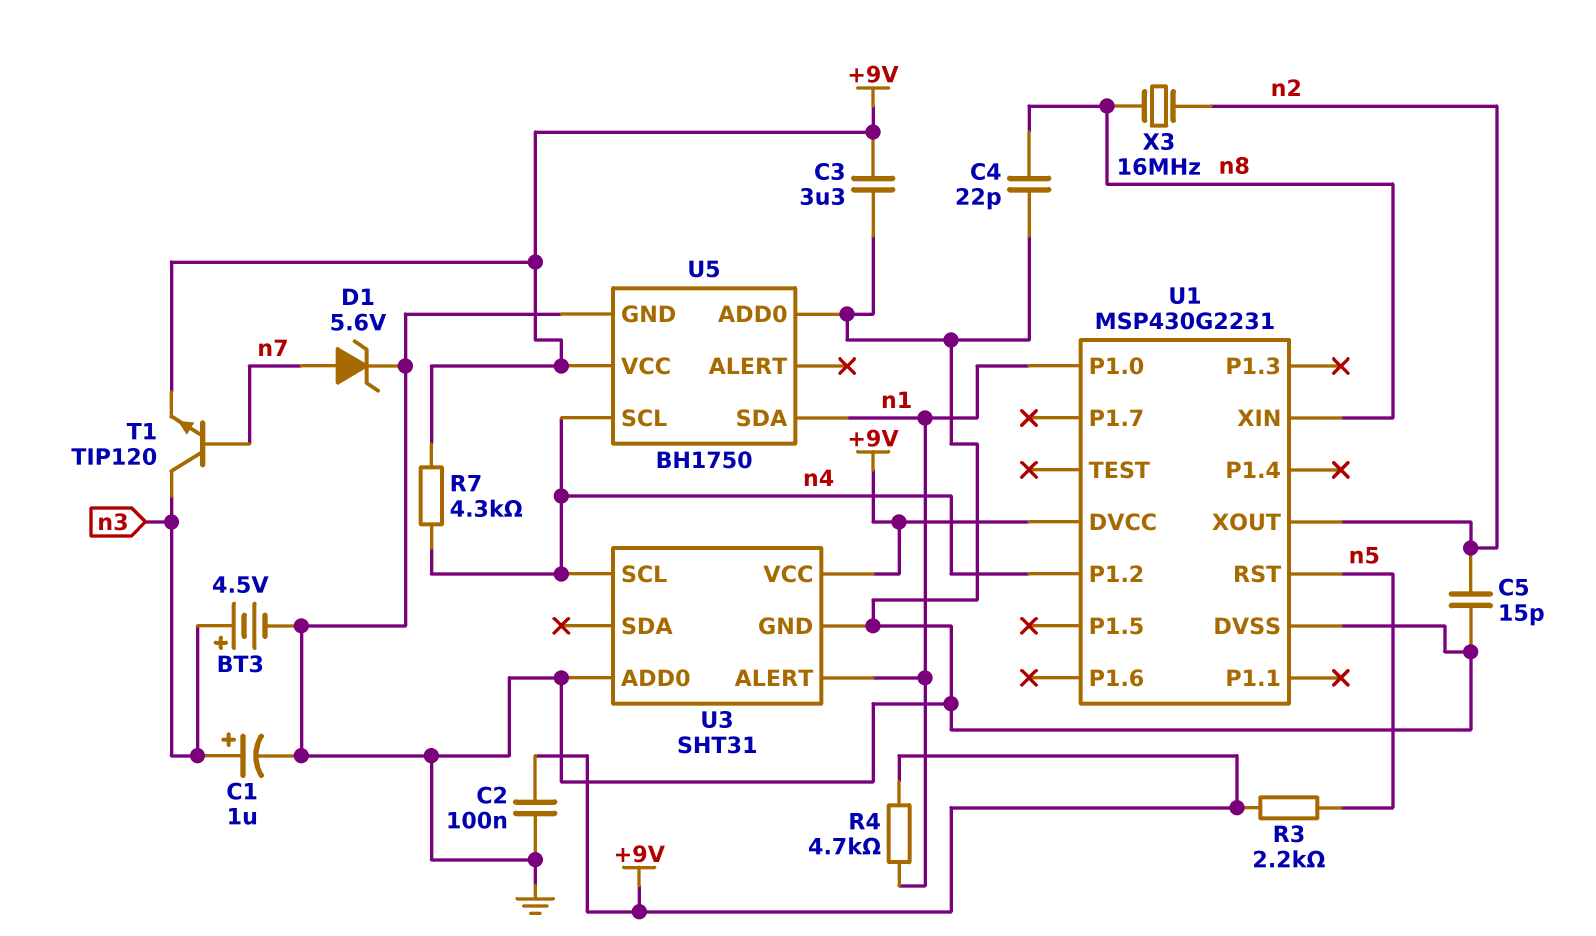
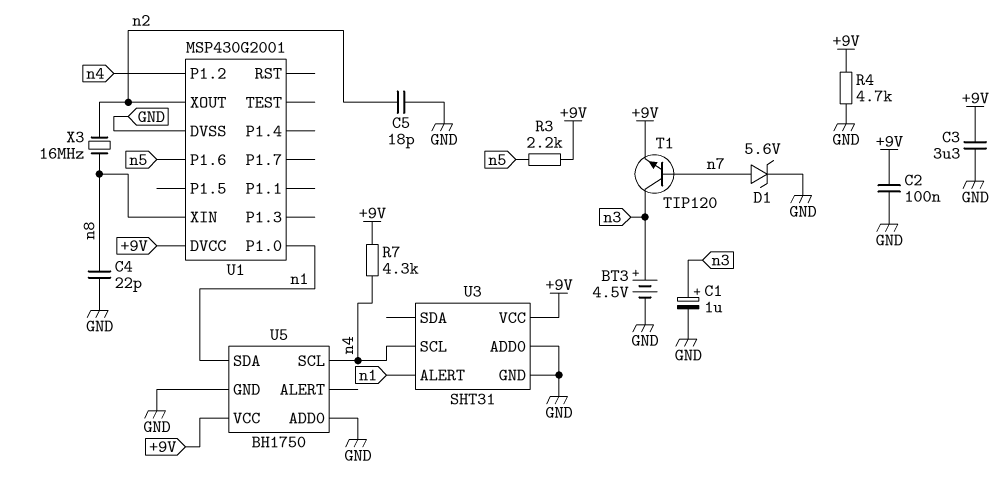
C5: 15pF (GND, n2) -> 18pF (GND, n2)
R4: 4.7k (+9V, n1) -> 4.7k (+9V, GND)
U1: MSP430G2231 -> MSP430G2001
U1 pin P1.6: none -> n5
U1 pin RST: n5 -> none

